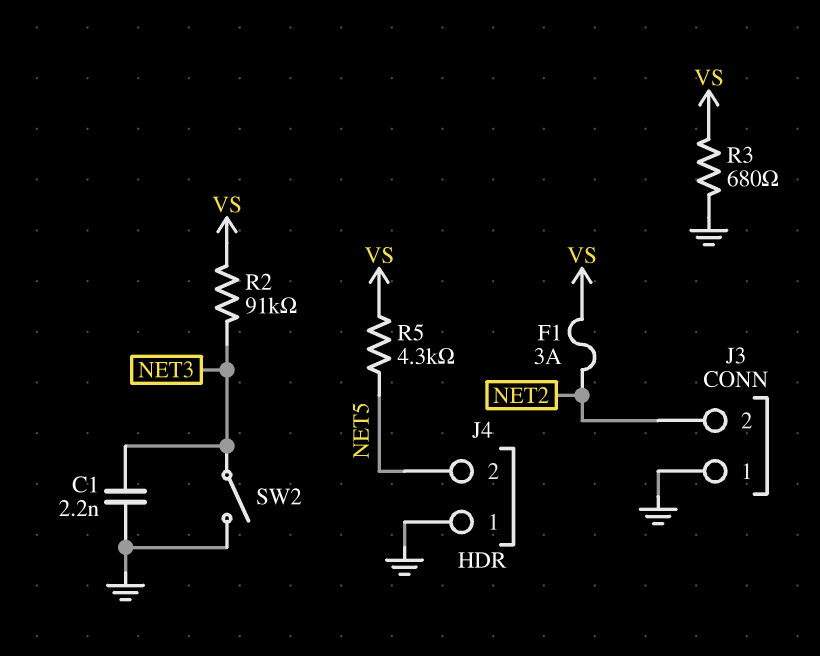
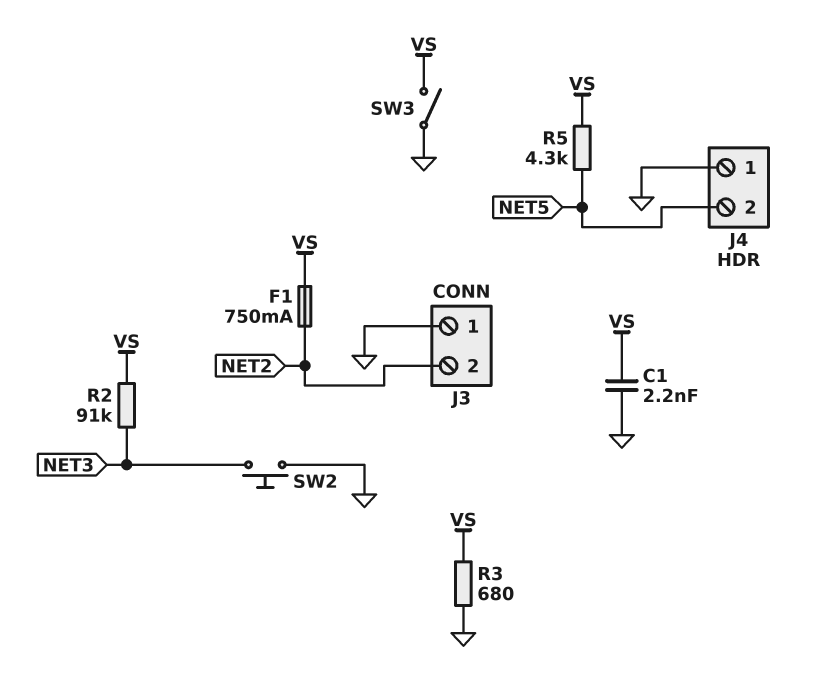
C1: 2.2nF (GND, NET3) -> 2.2nF (GND, VS)
F1: 3A (NET2, VS) -> 750mA (NET2, VS)
SW2: switch (GND, NET3) -> button (GND, NET3)
SW3: none -> switch (GND, VS)

